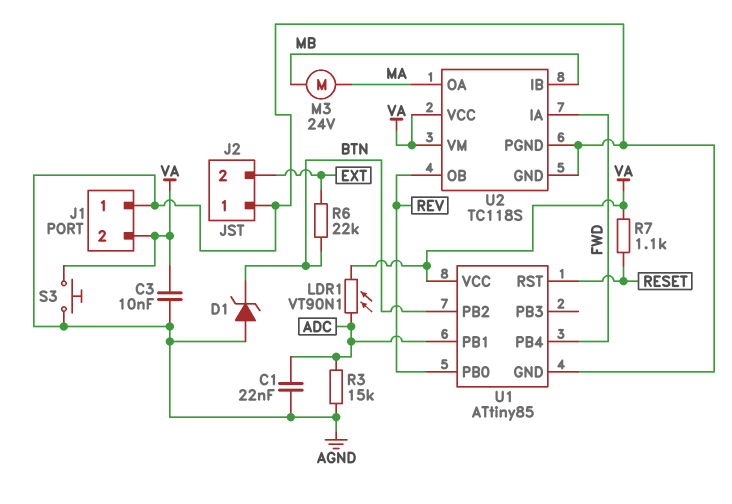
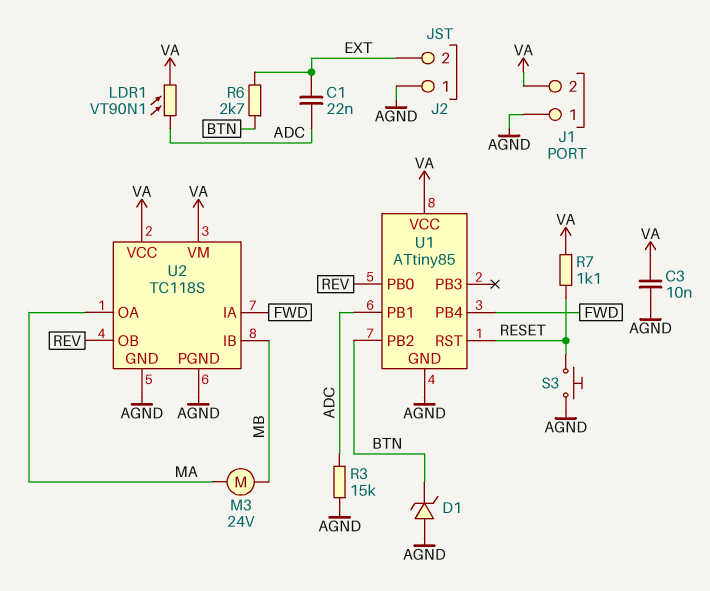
C1: 22nF (ADC, AGND) -> 22nF (ADC, EXT)
R6: 22k (BTN, EXT) -> 2.7k (BTN, EXT)
S3: button (AGND, VA) -> button (AGND, RESET)

